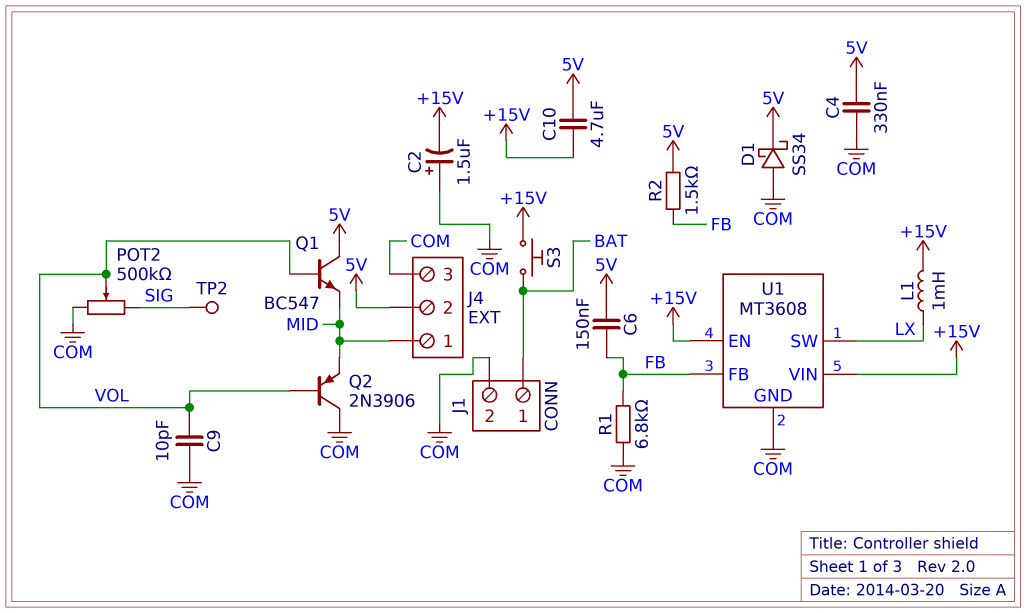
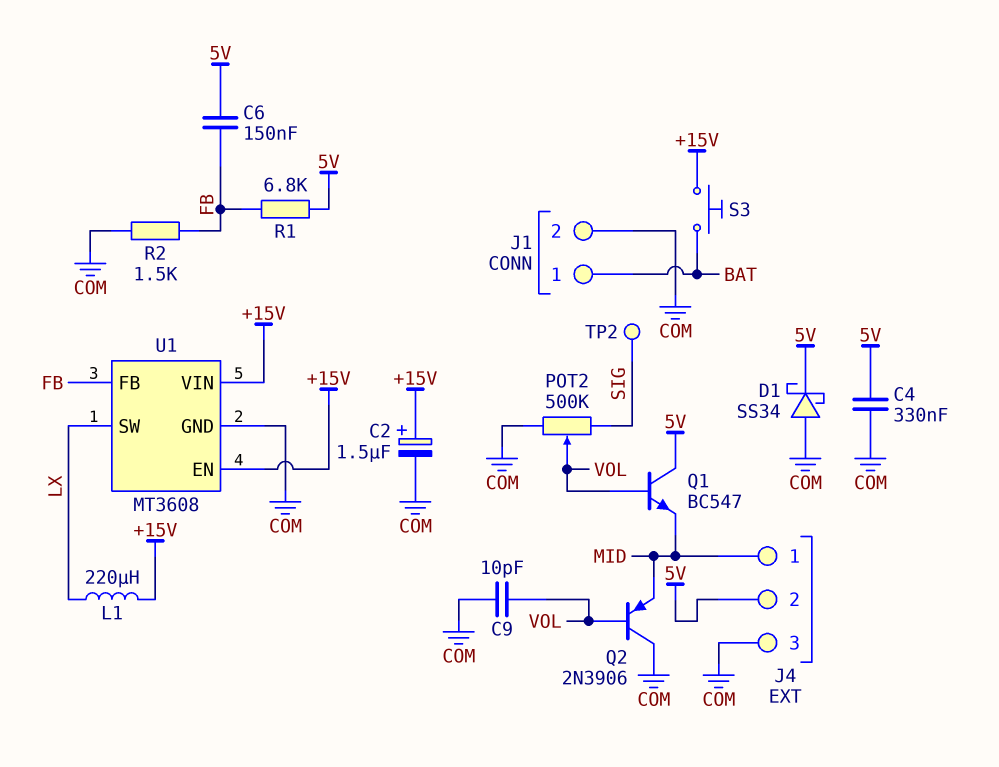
C2: 1.5uF (plus COM, minus +15V) -> 1.5uF (plus +15V, minus COM)
C10: 4.7uF (+15V, 5V) -> none
L1: 1mH (+15V, LX) -> 220uH (+15V, LX)
R1: 6.8k (COM, FB) -> 6.8k (5V, FB)
R2: 1.5k (5V, FB) -> 1.5k (COM, FB)

